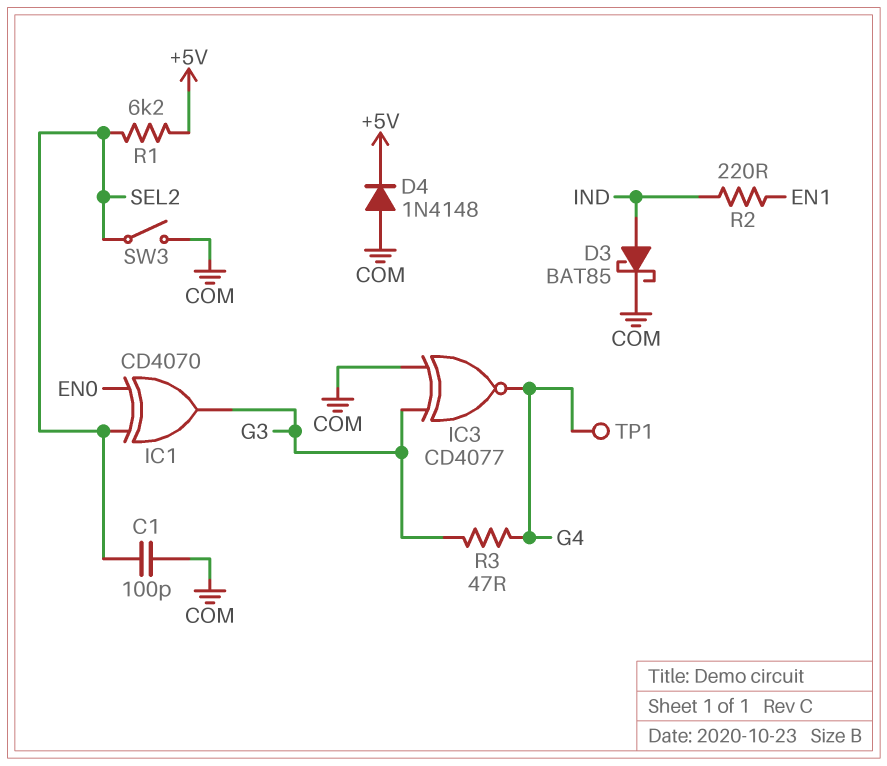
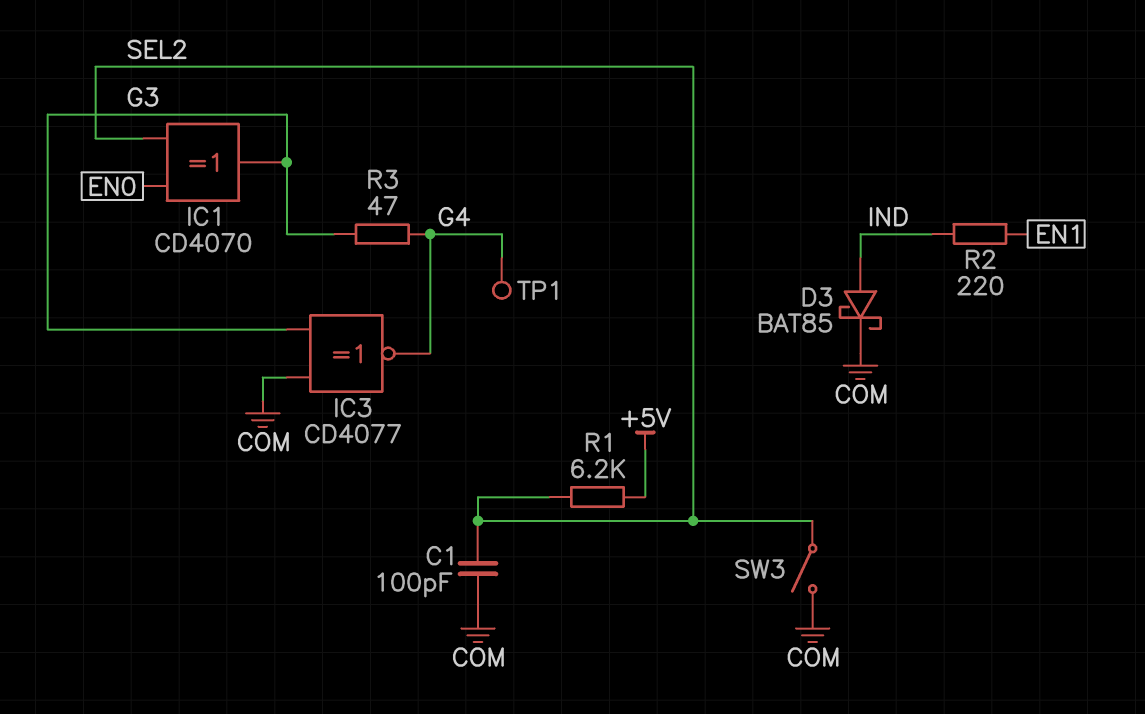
D4: diode 1N4148 (A COM, K +5V) -> none

